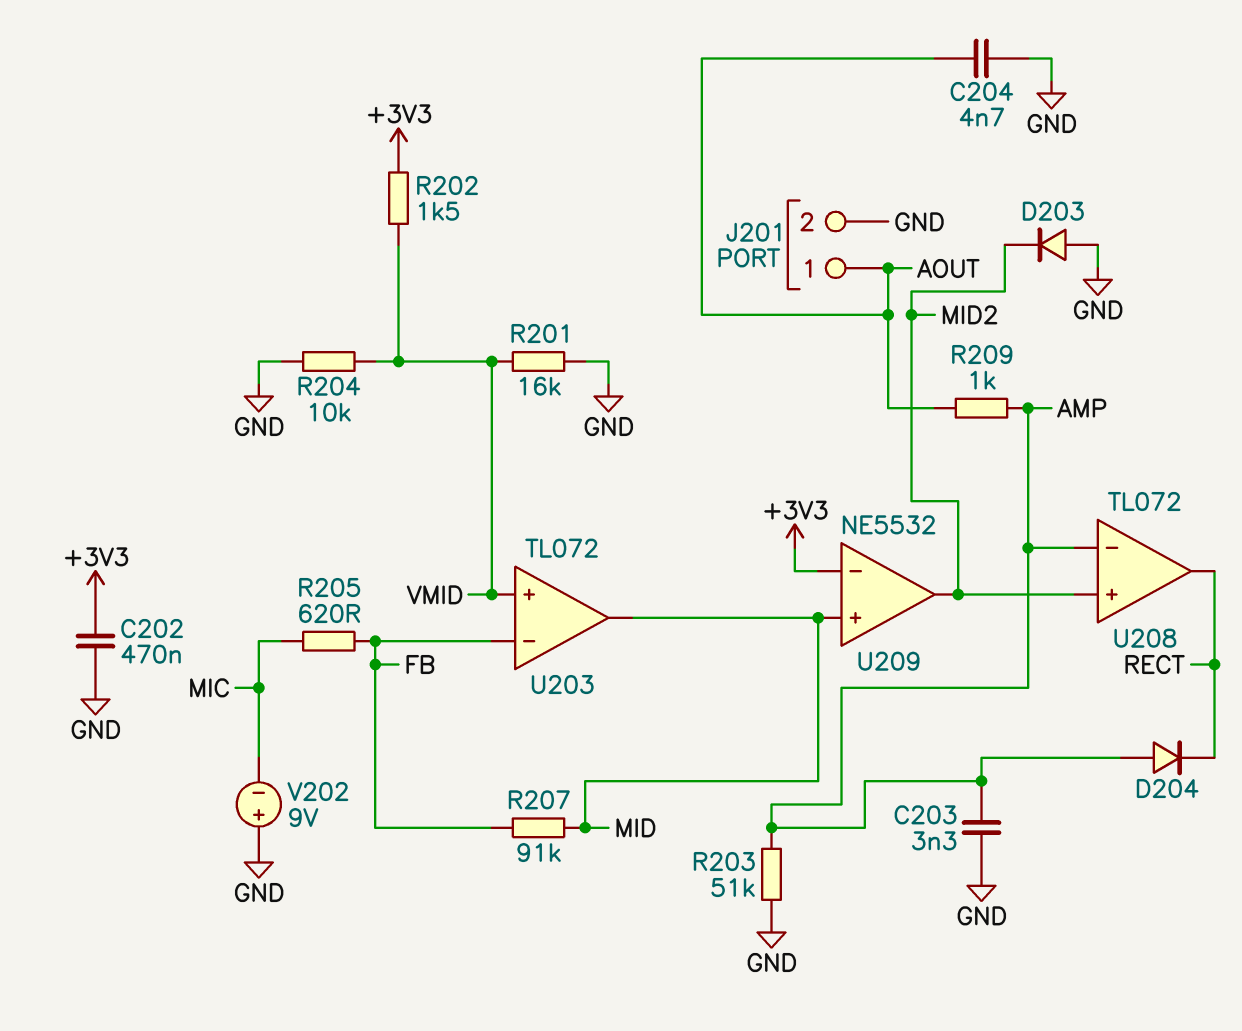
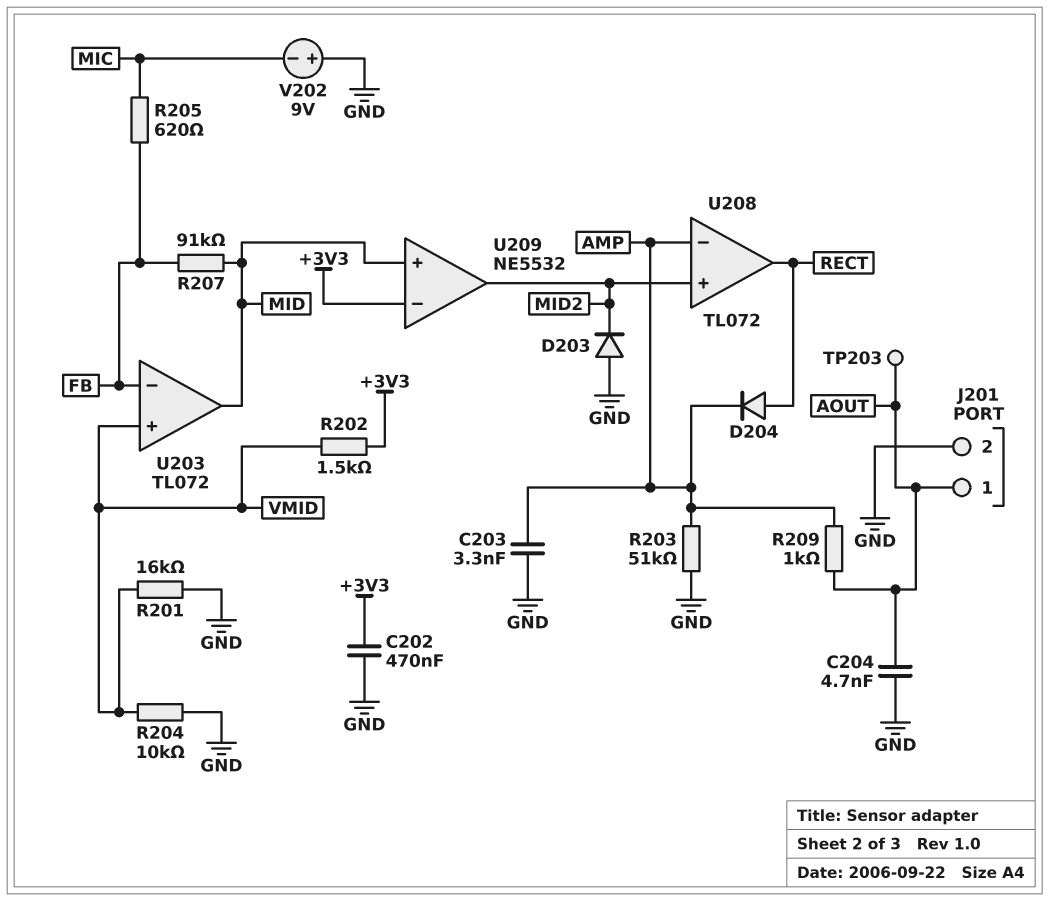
D204: diode (A AMP, K RECT) -> diode (A RECT, K AMP)
TP203: none -> test point (AOUT)

